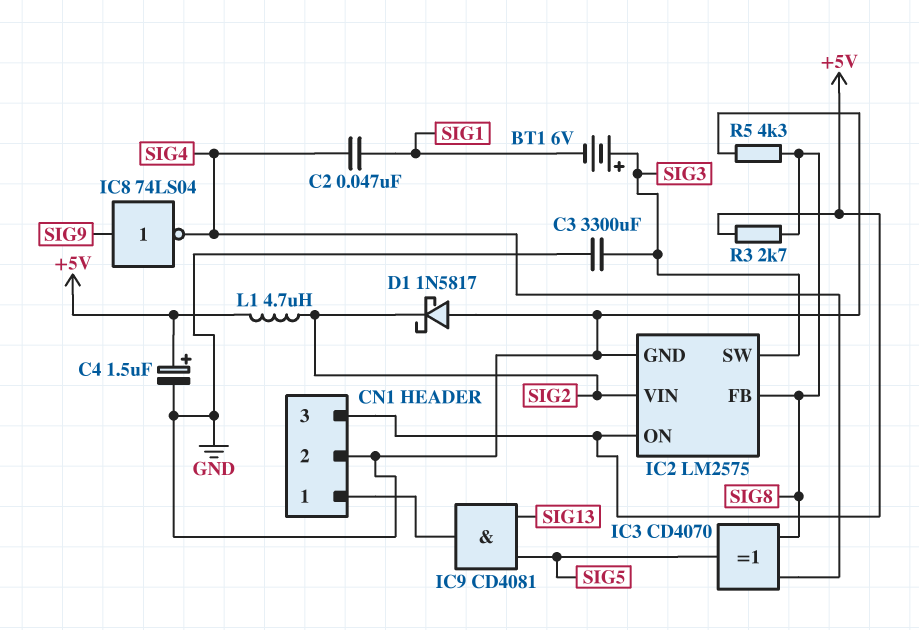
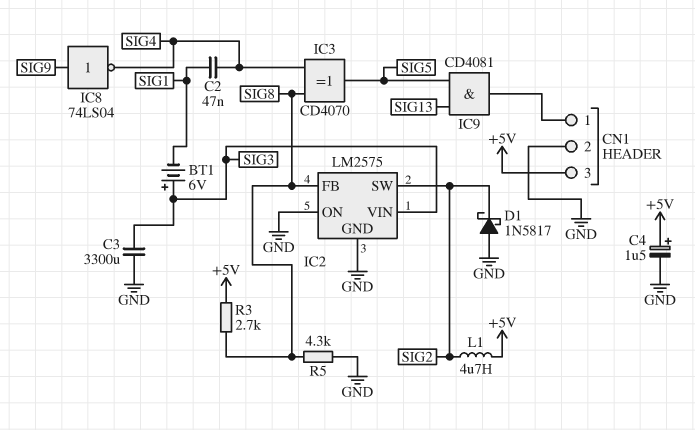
IC2 pin ON: +5V -> GND
IC2 pin SW: SIG3 -> SIG2
IC2 pin VIN: SIG2 -> SIG3

